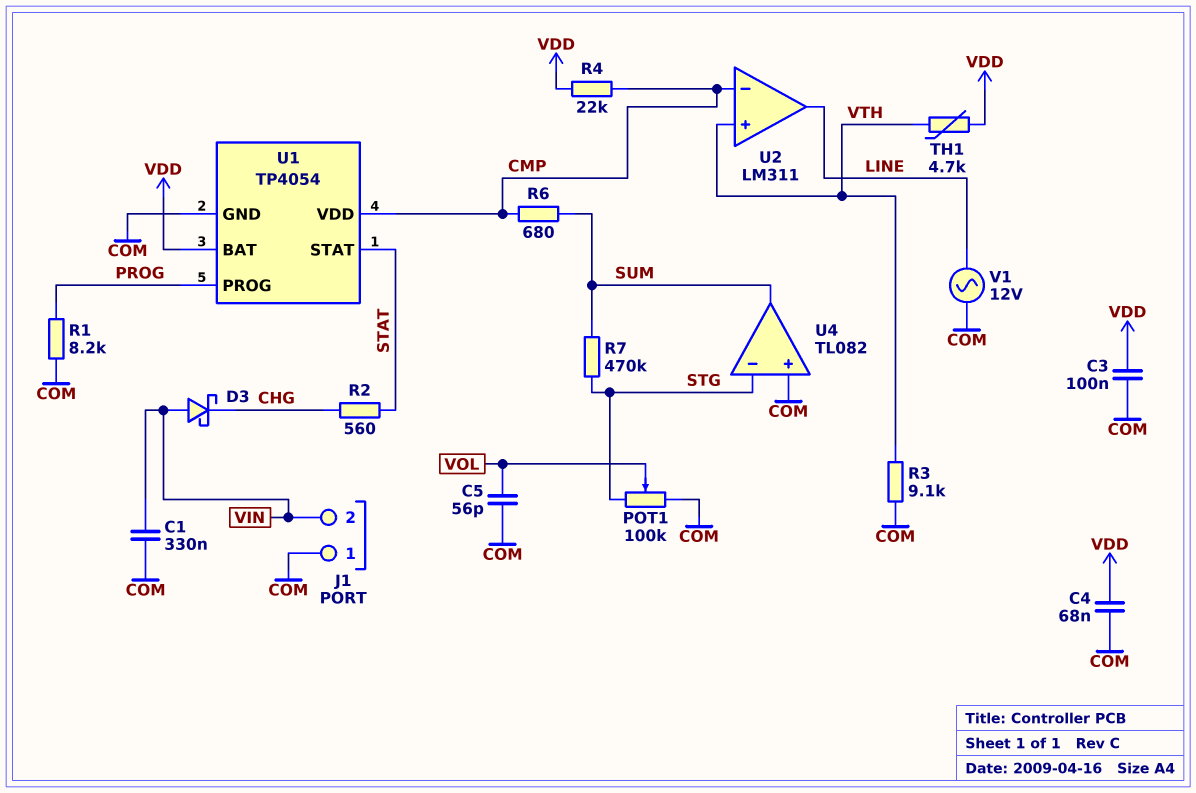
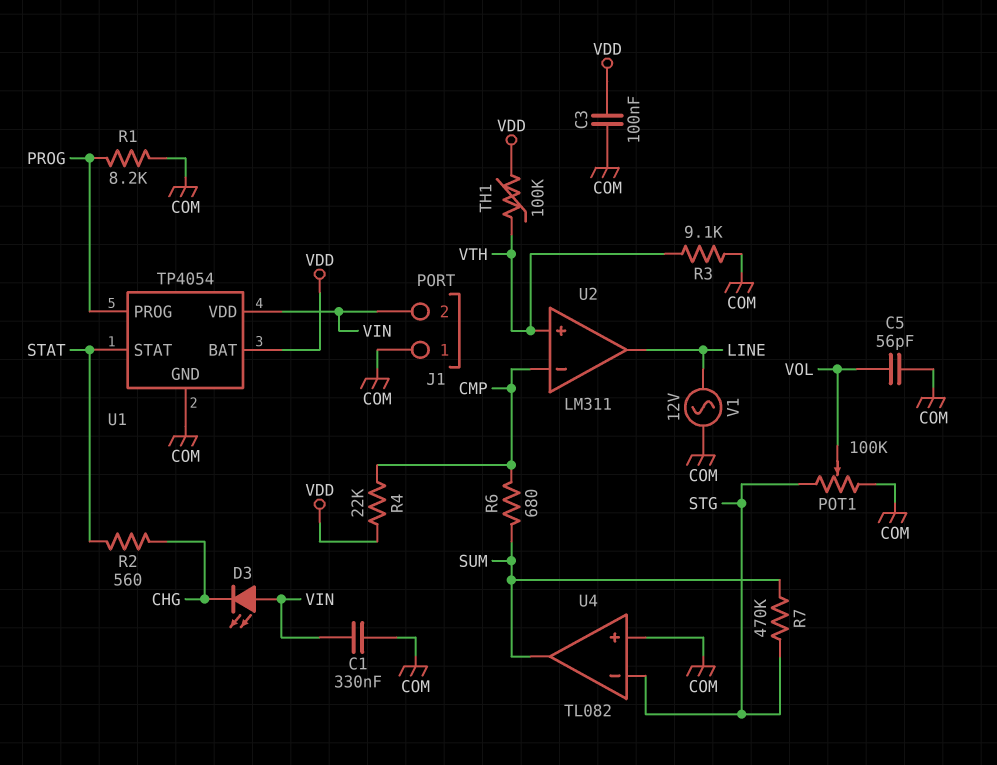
C4: 68nF (COM, VDD) -> none
D3: schottky (A VIN, K CHG) -> LED (A VIN, K CHG)
TH1: 4.7k (VDD, VTH) -> 100k (VDD, VTH)
U1 pin VDD: CMP -> VIN

